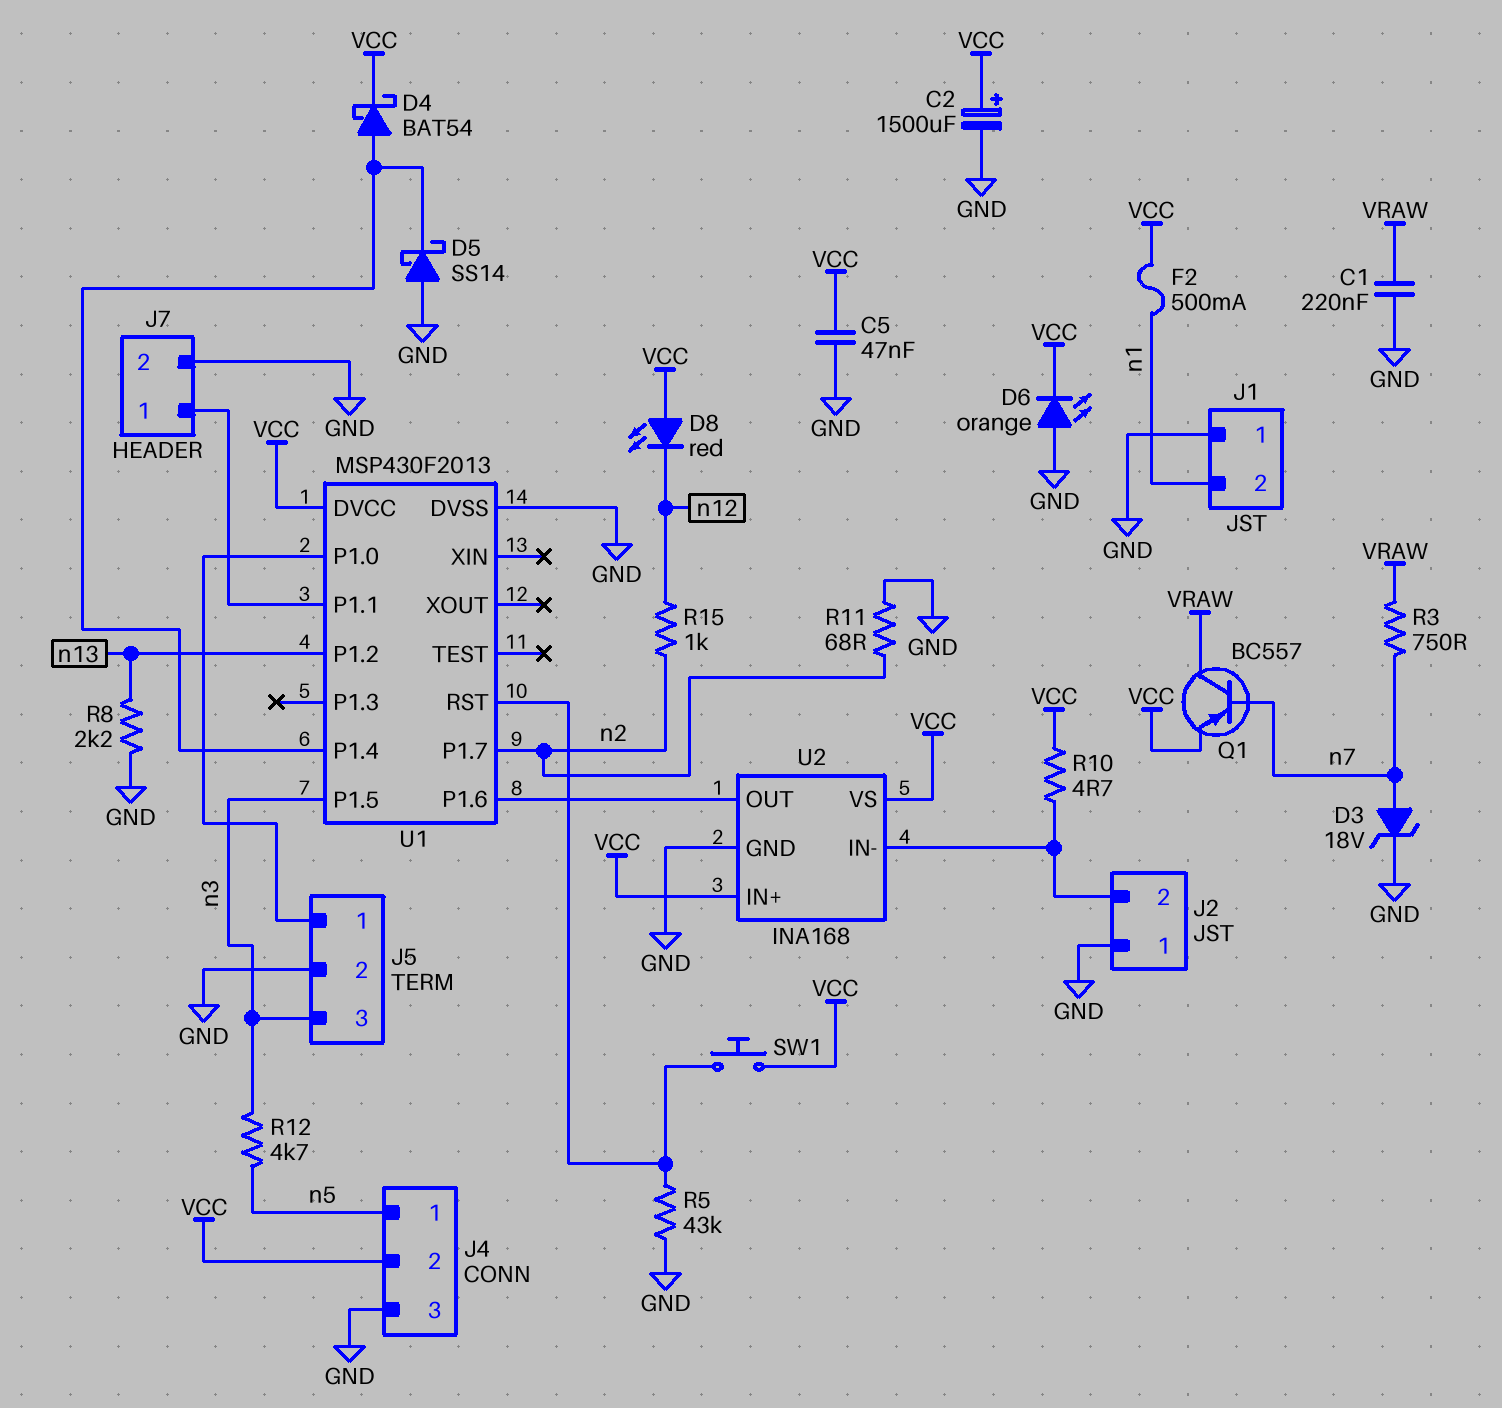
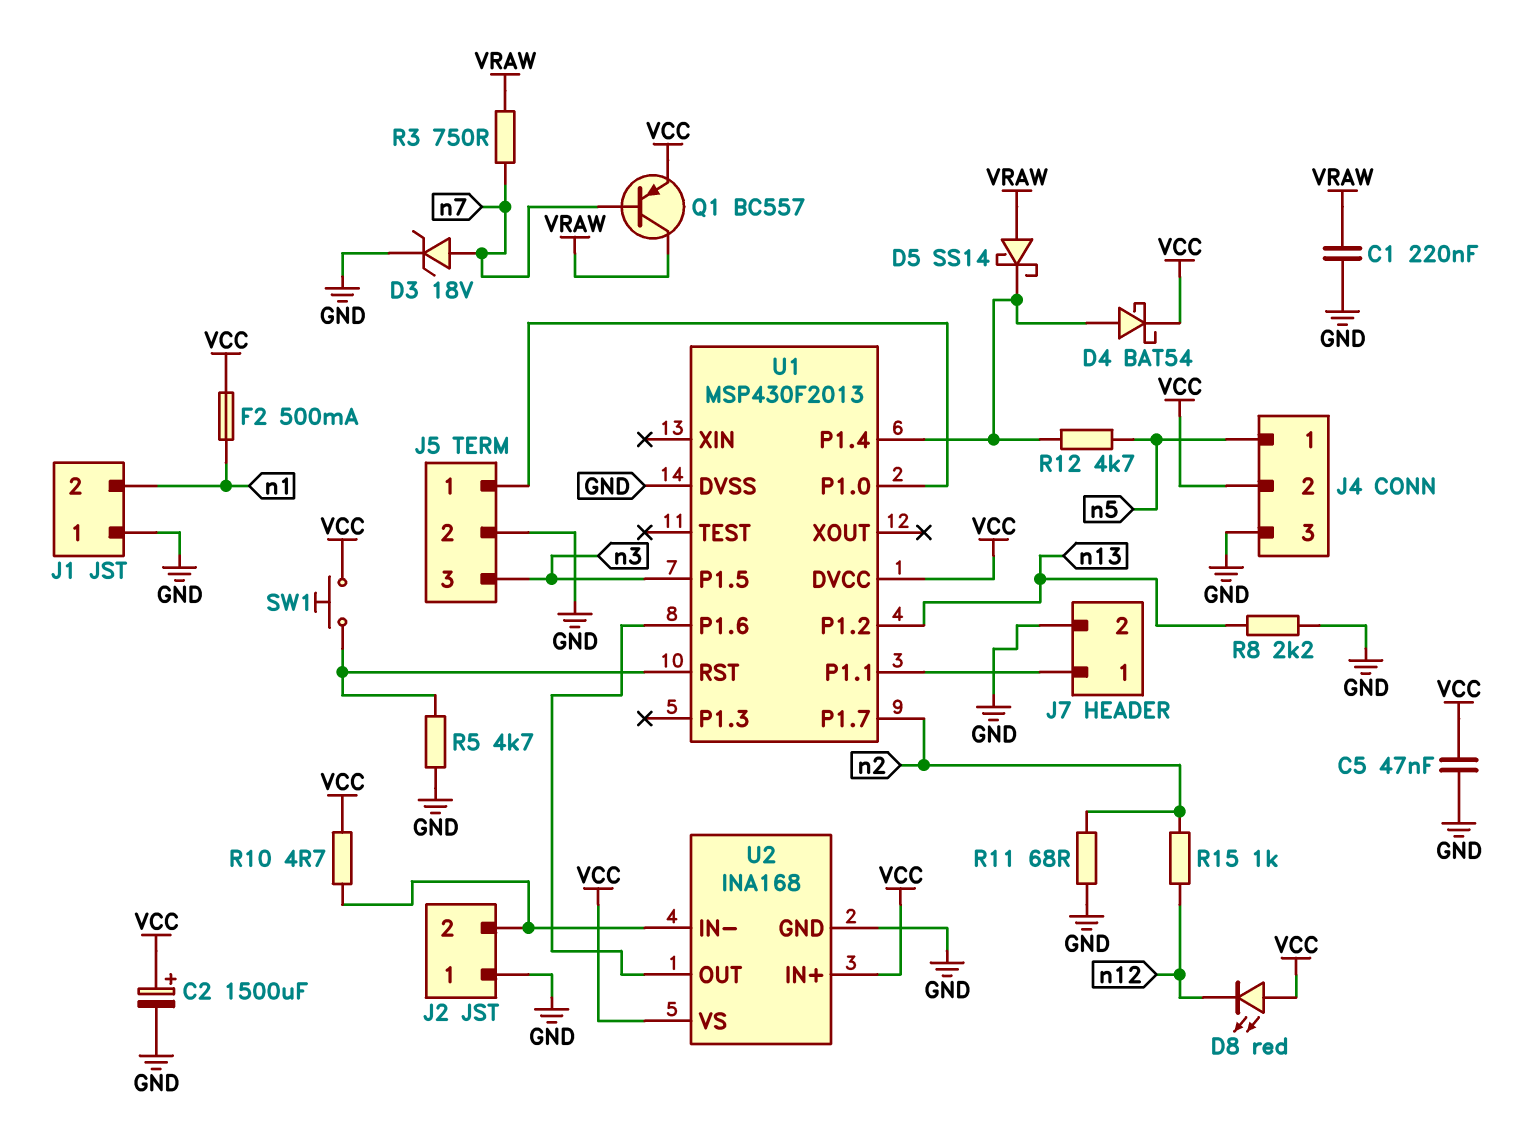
D5: schottky SS14 (A GND, K U1/P1.4) -> schottky SS14 (A VRAW, K U1/P1.4)
D6: LED orange (A GND, K VCC) -> none
R5: 43k (GND, U1/RST) -> 4.7k (GND, U1/RST)
R12: 4.7k (n3, n5) -> 4.7k (U1/P1.4, n5)

